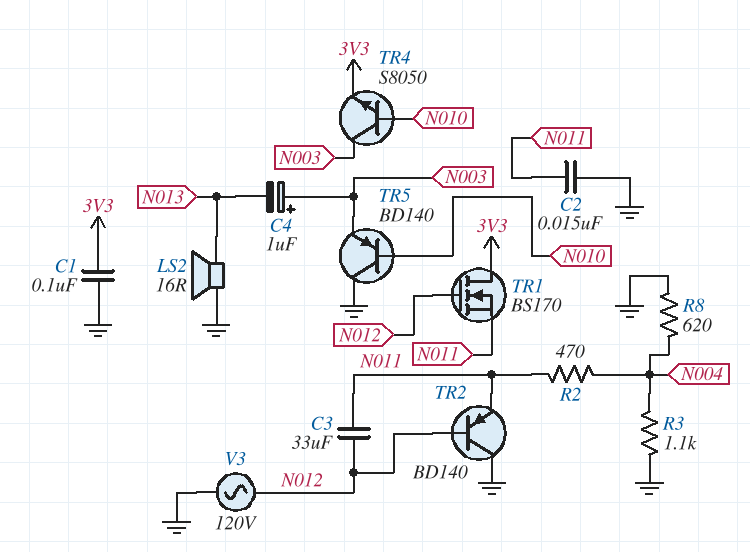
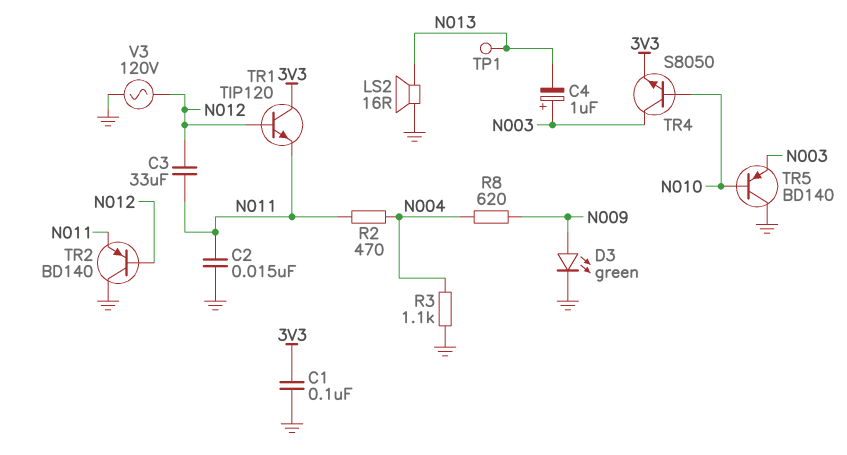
D3: none -> LED green (A N009, K GND)
R8: 620 (GND, N004) -> 620 (N004, N009)
TP1: none -> test point (N013)
TR1: NMOS BS170 (G N012, D 3V3, S N011) -> NPN TIP120 (B N012, C 3V3, E N011)

